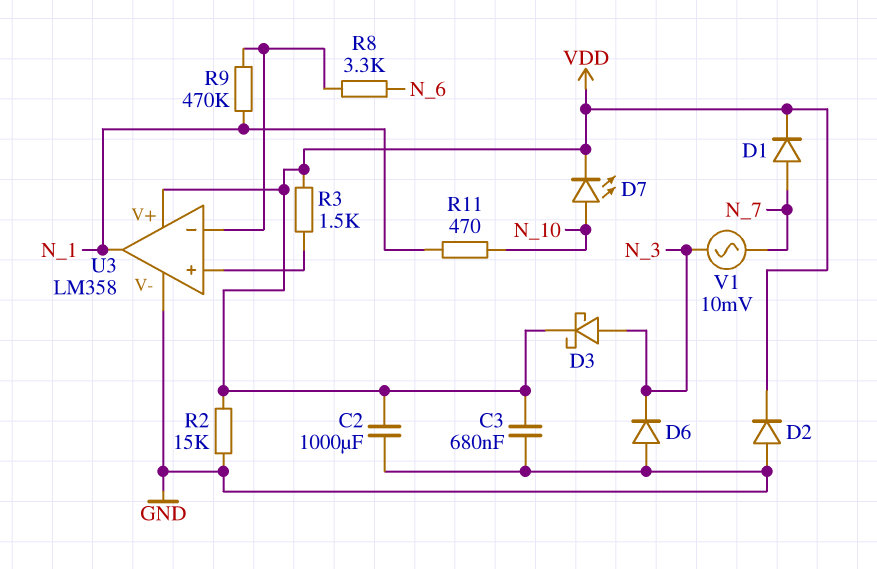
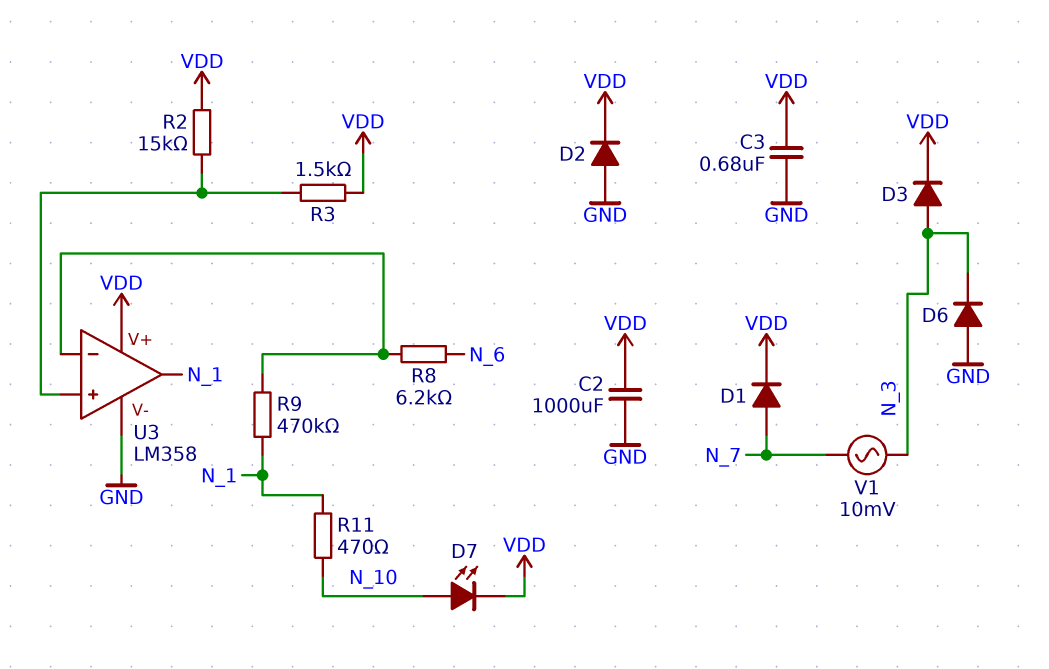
D3: schottky (A N_3, K VDD) -> diode (A N_3, K VDD)
R2: 15k (GND, VDD) -> 15k (U3/in+, VDD)
R8: 3.3k (N_6, U3/in-) -> 6.2k (N_6, U3/in-)

